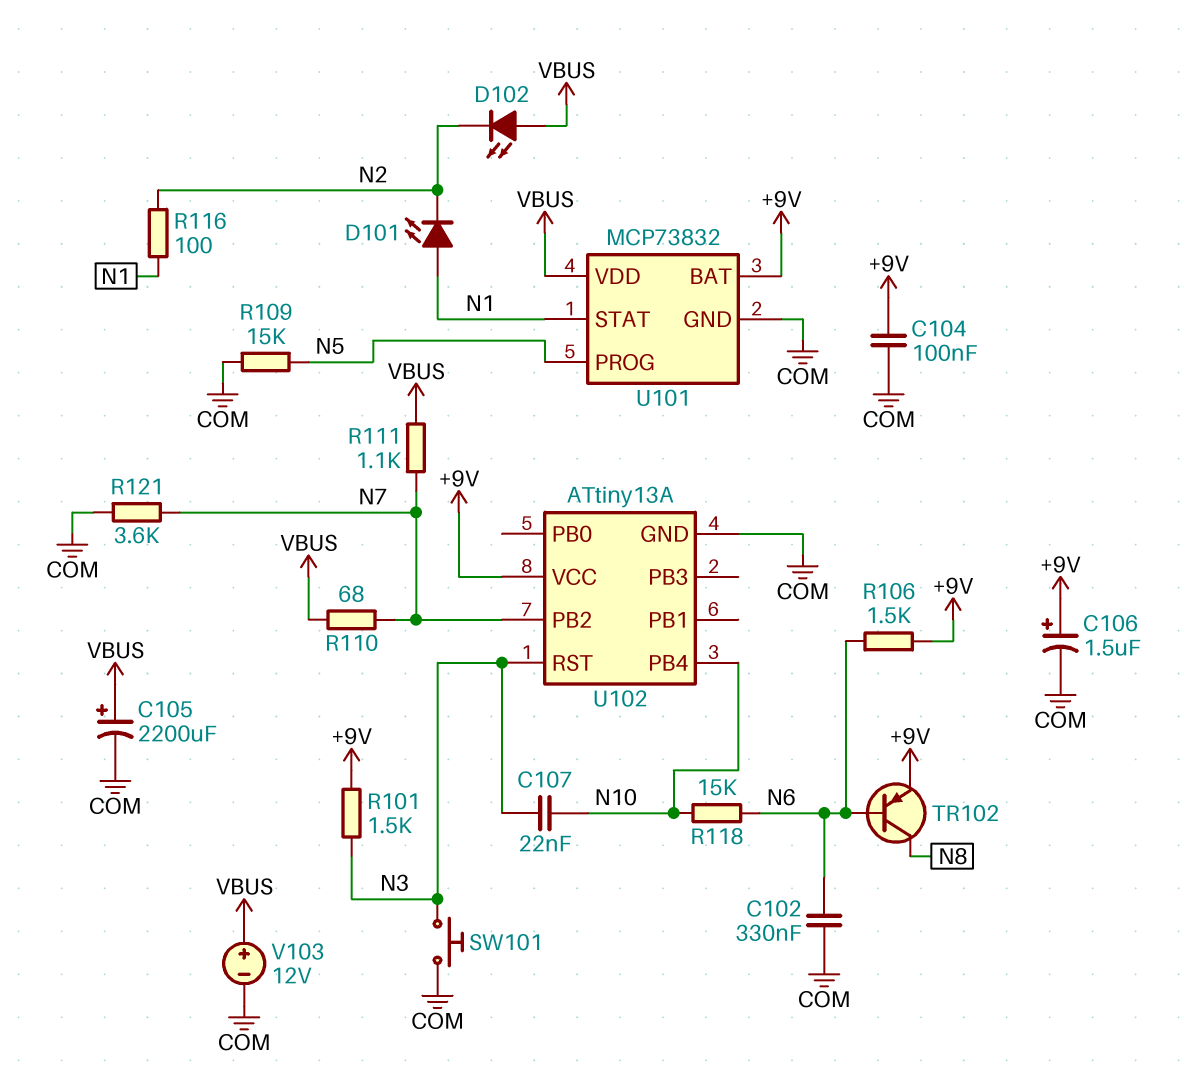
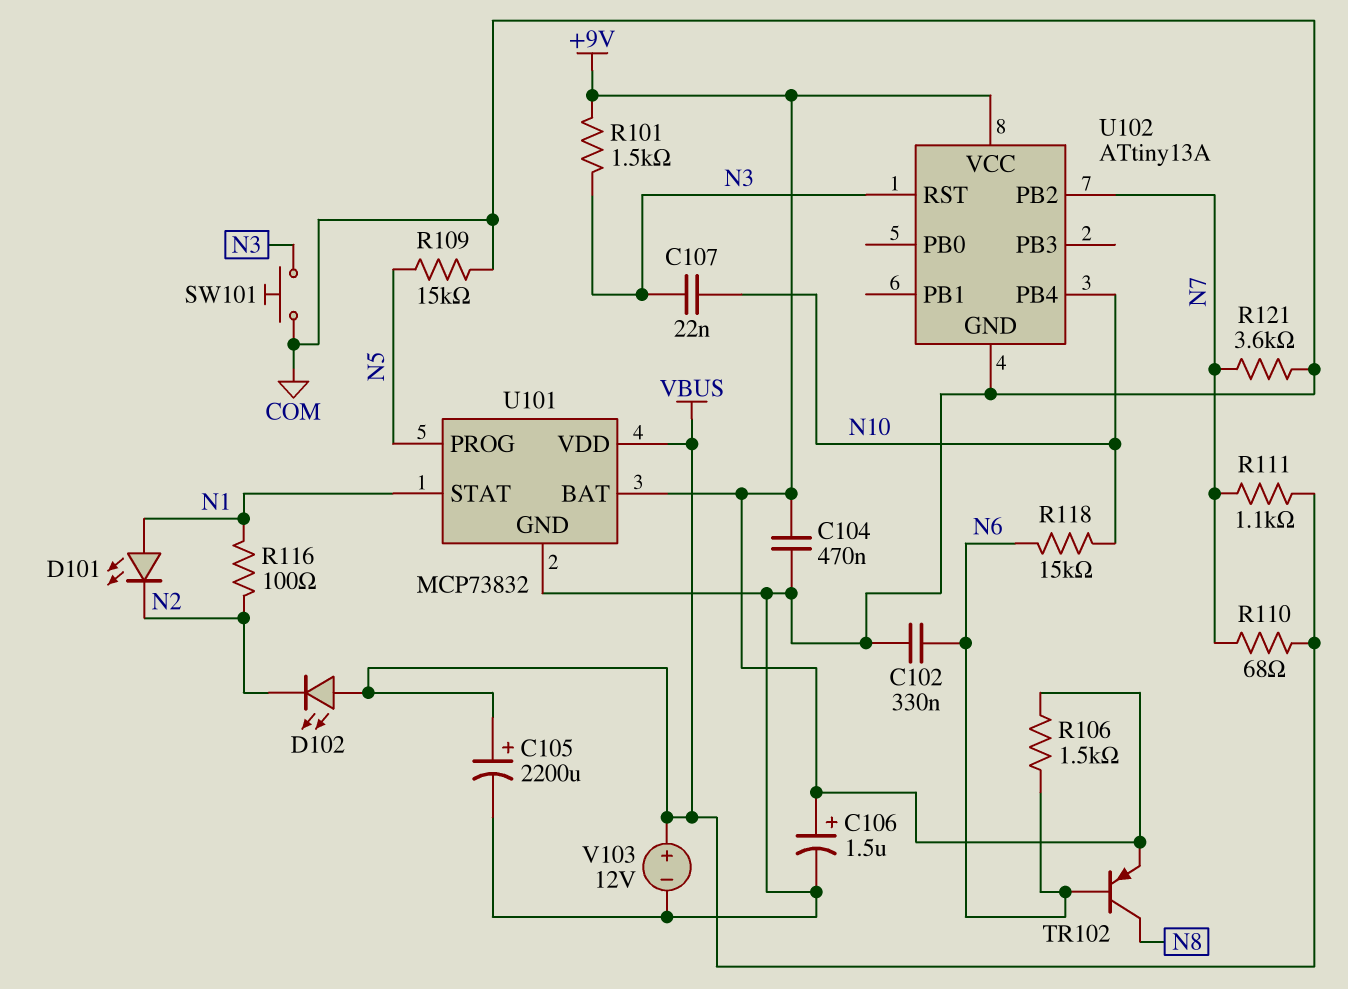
C104: 100nF (+9V, COM) -> 470nF (+9V, COM)

